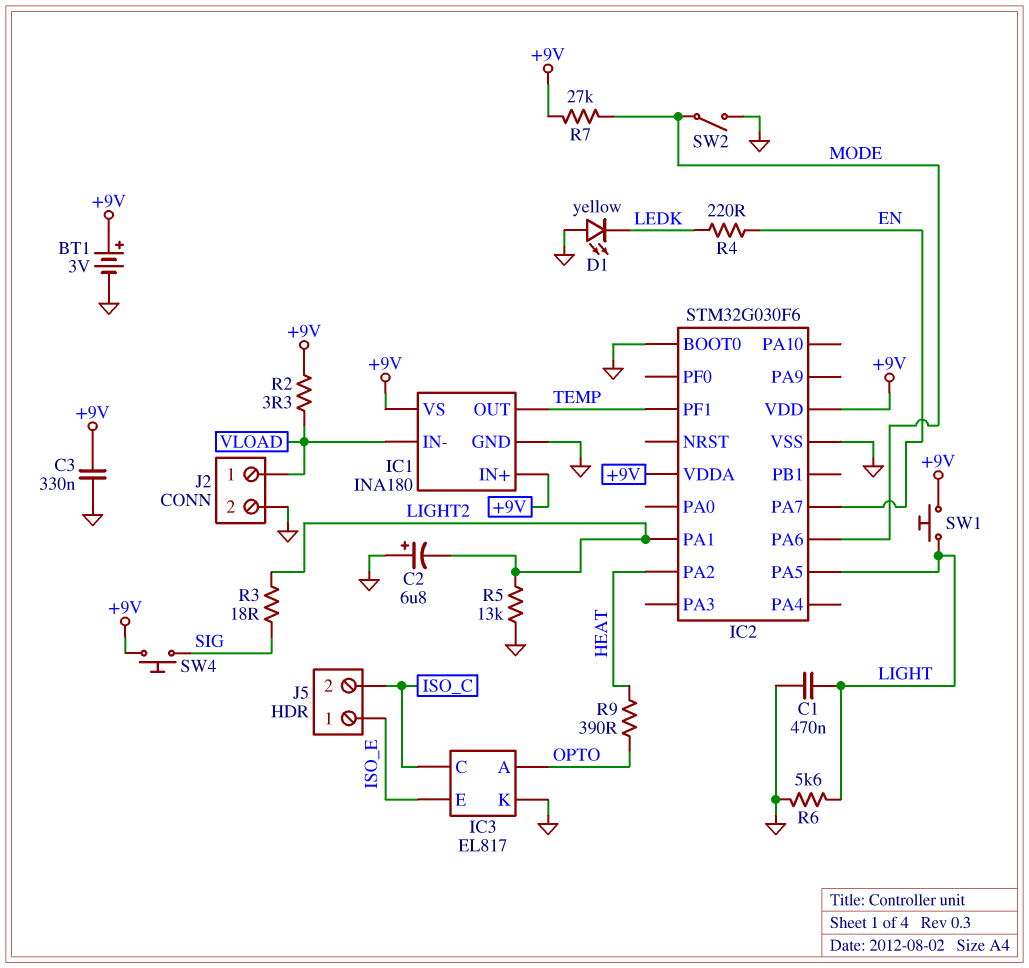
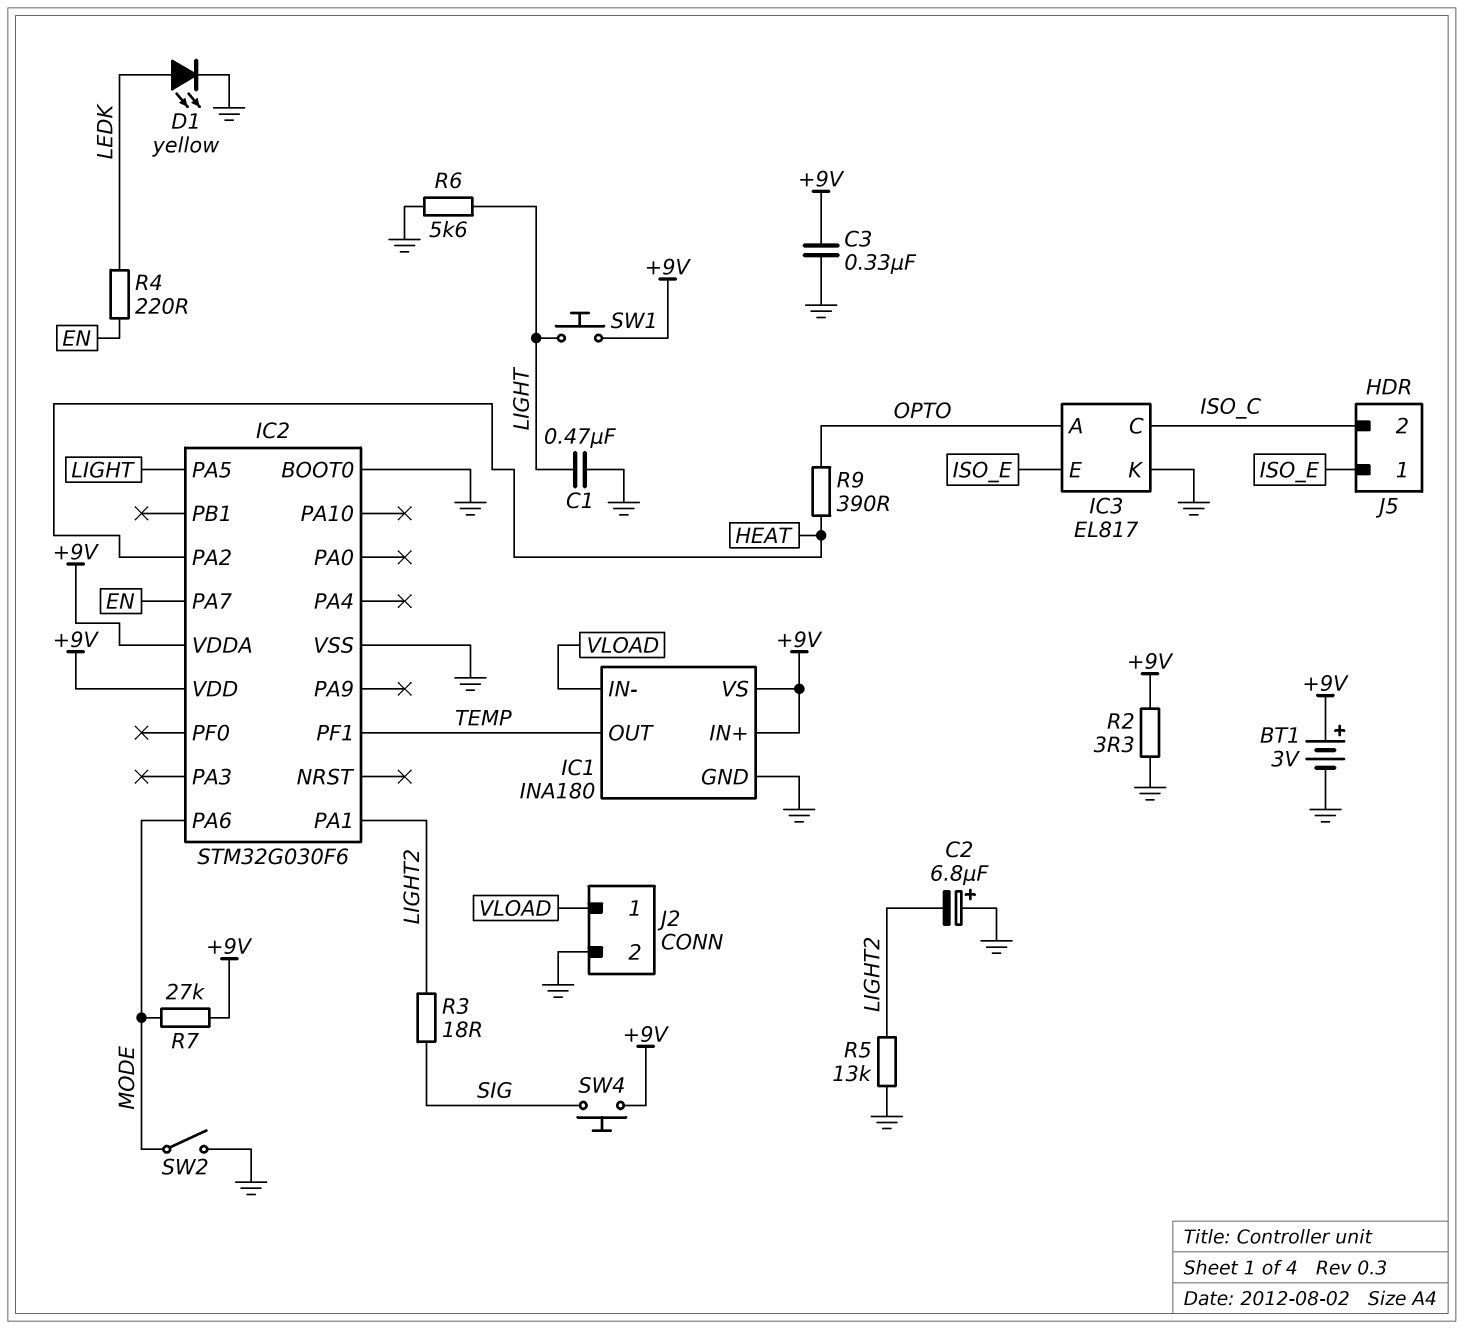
D1: LED yellow (A GND, K LEDK) -> LED yellow (A LEDK, K GND)
R2: 3.3 (+9V, VLOAD) -> 3.3 (+9V, GND)

